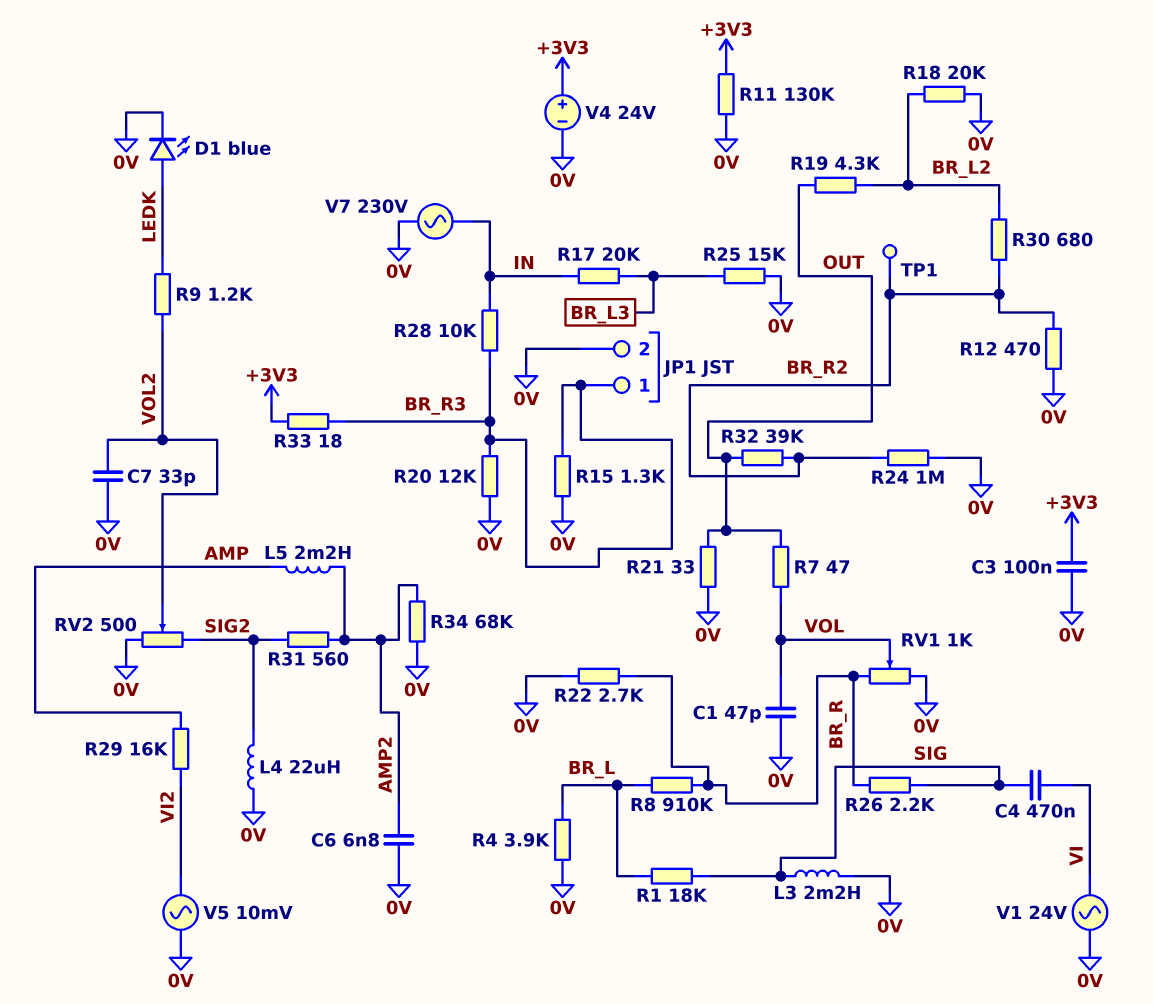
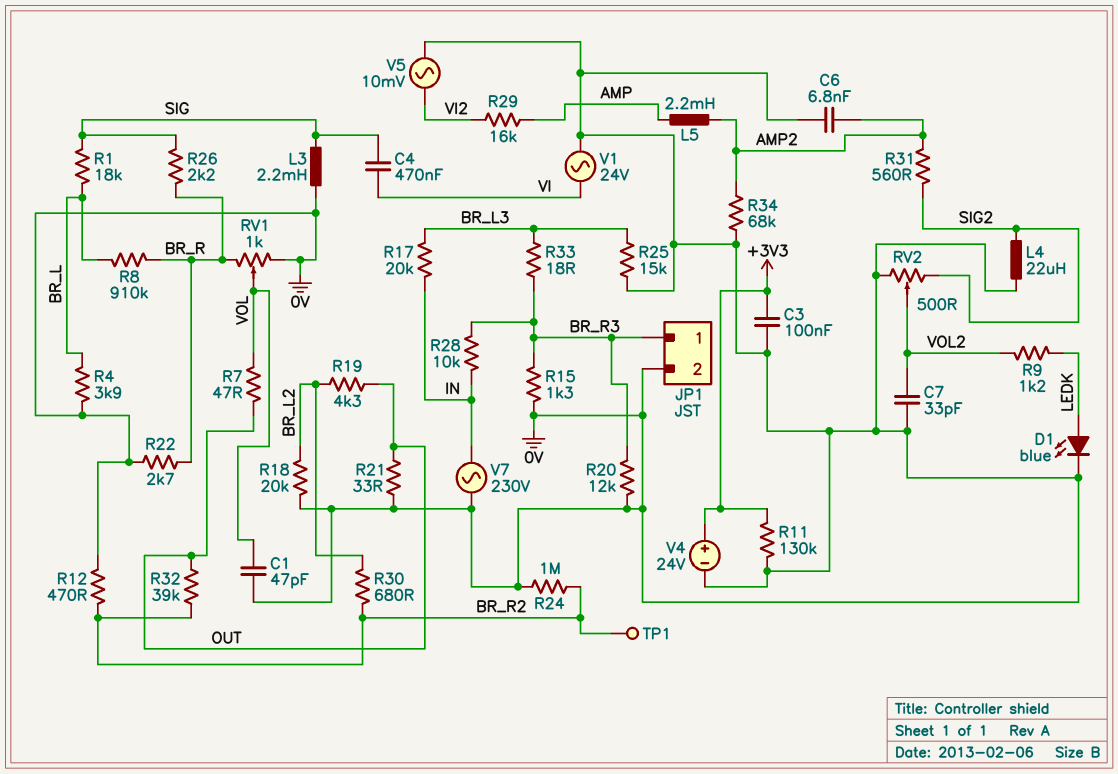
R33: 18 (+3V3, BR_R3) -> 18 (BR_L3, BR_R3)

